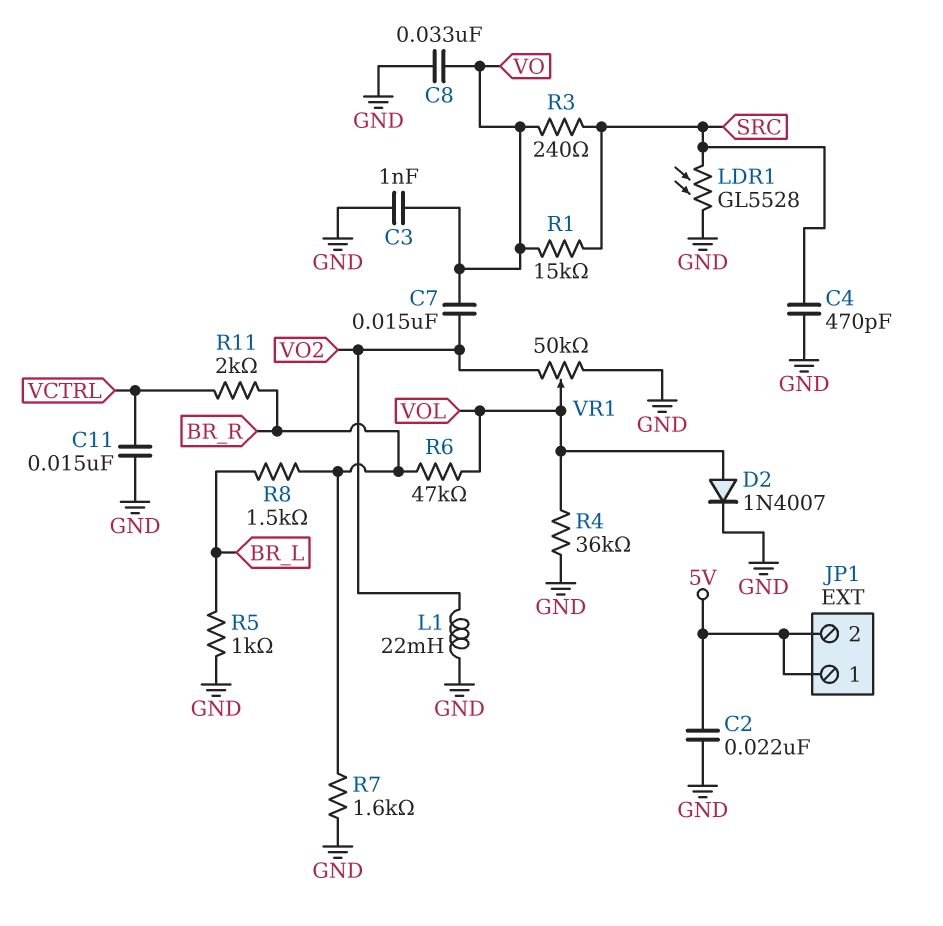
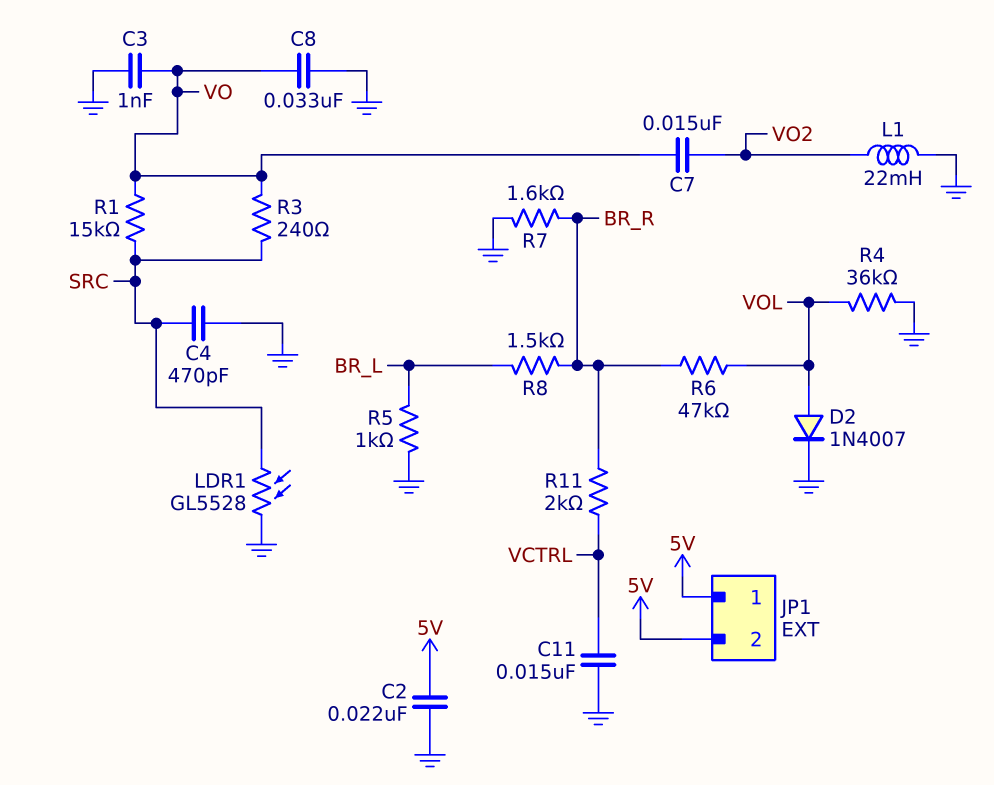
VR1: 50k (GND, VO2, wiper VOL) -> none

